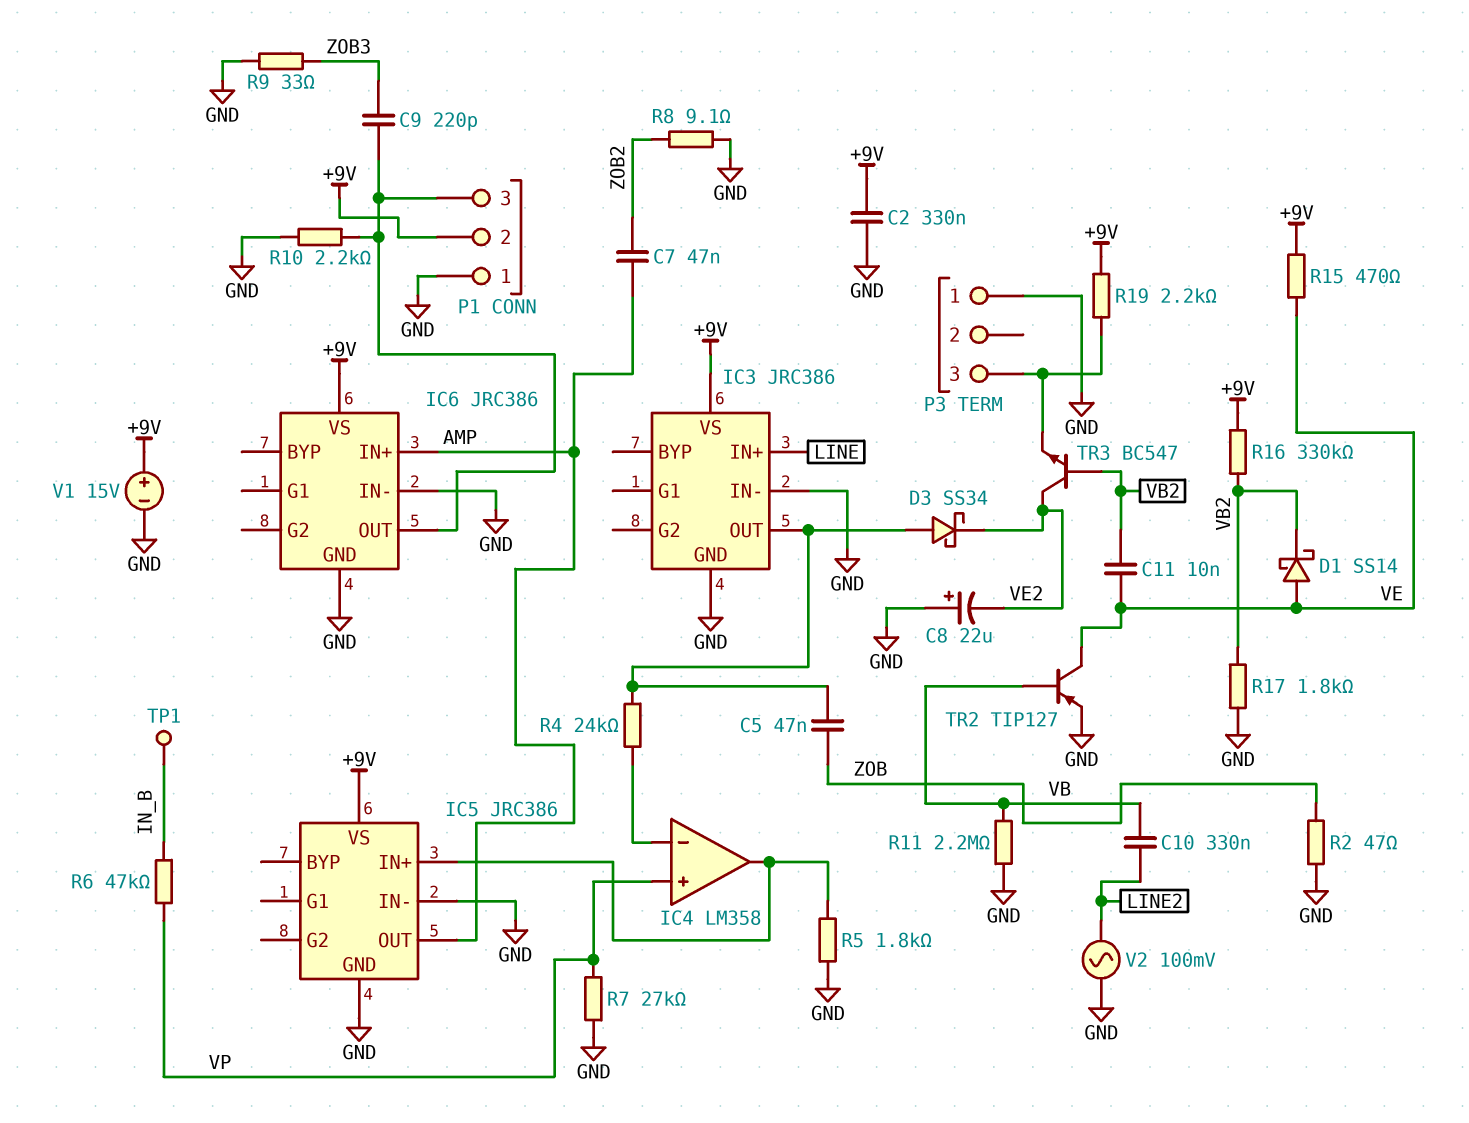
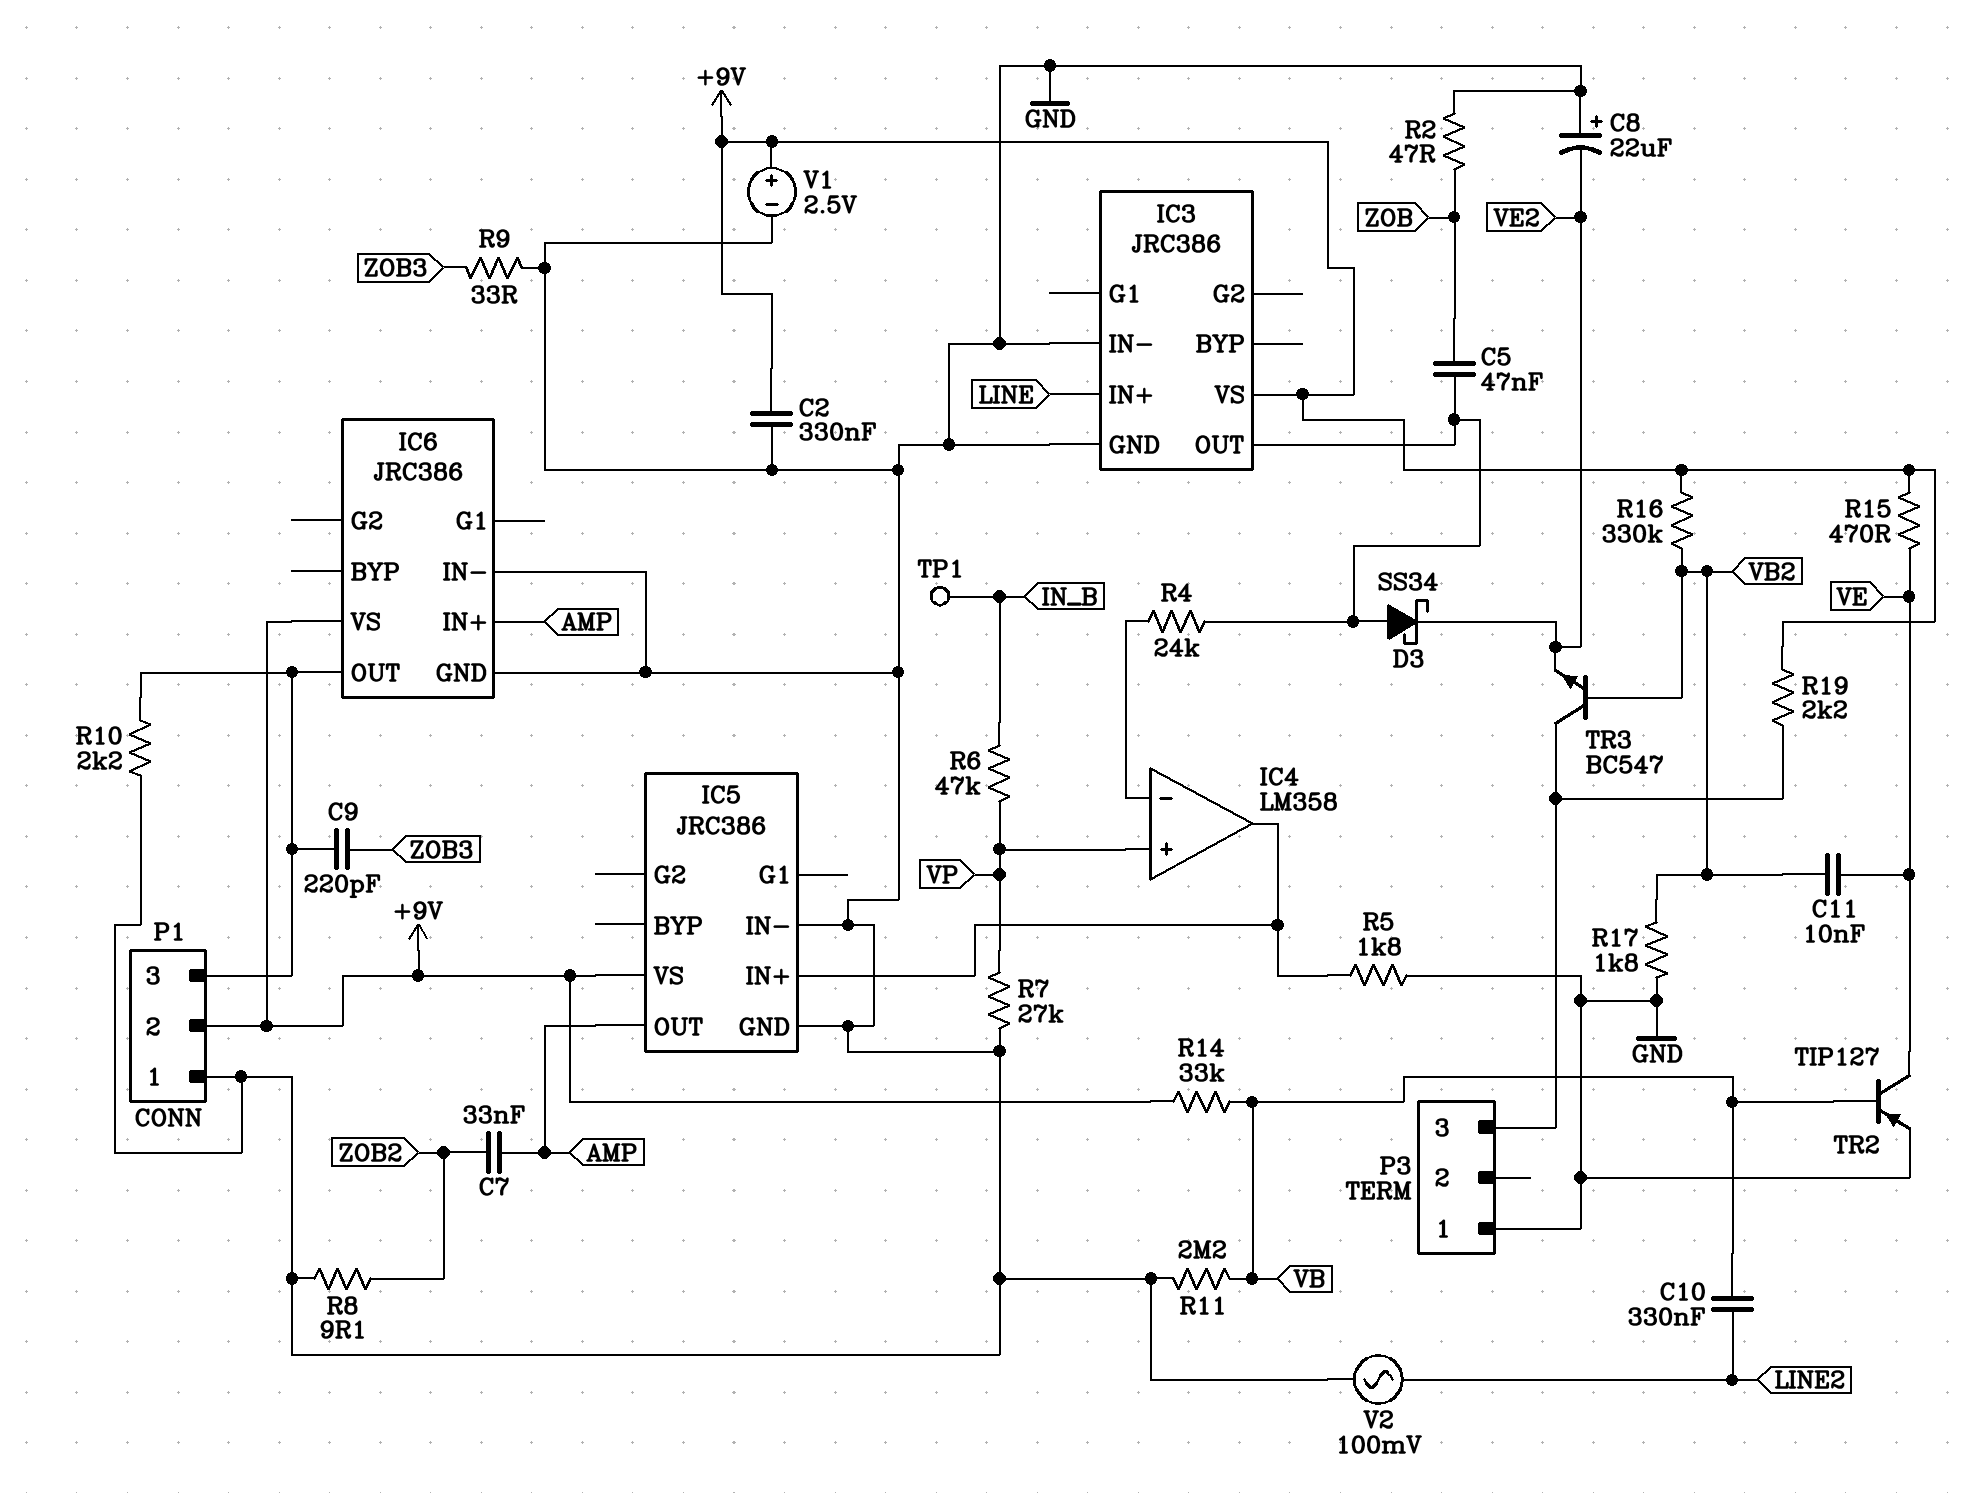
C7: 47nF (AMP, ZOB2) -> 33nF (AMP, ZOB2)
D1: schottky SS14 (A VE, K VB2) -> none
R14: none -> 33k (+9V, VB)
TR3: NPN BC547 (B VB2, C VE2, E P3/3) -> NPN BC547 (B VB2, C P3/3, E VE2)
V1: 15V (plus +9V, minus GND) -> 2.5V (plus +9V, minus GND)

